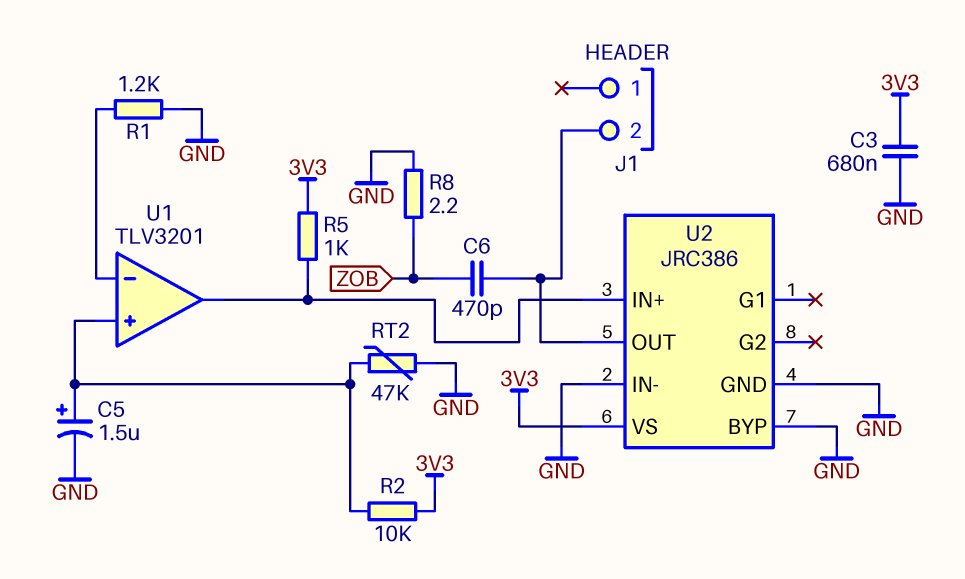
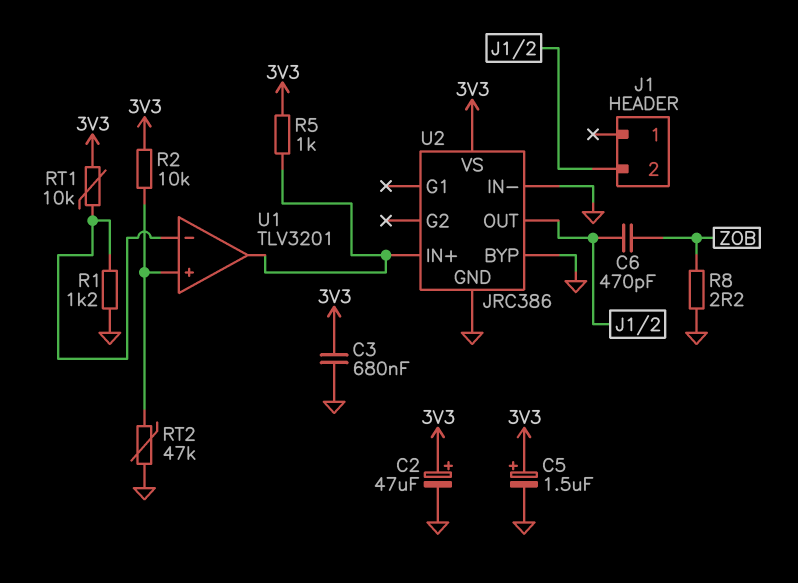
C2: none -> 47uF (plus 3V3, minus GND)
C5: 1.5uF (plus U1/in+, minus GND) -> 1.5uF (plus 3V3, minus GND)
RT1: none -> 10k (3V3, U1/in-)

